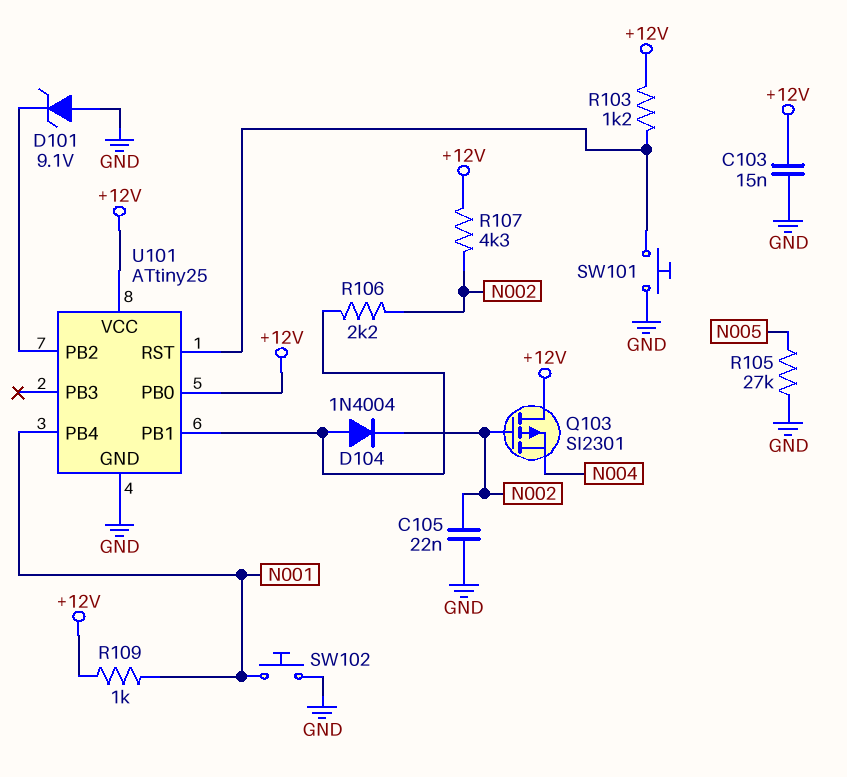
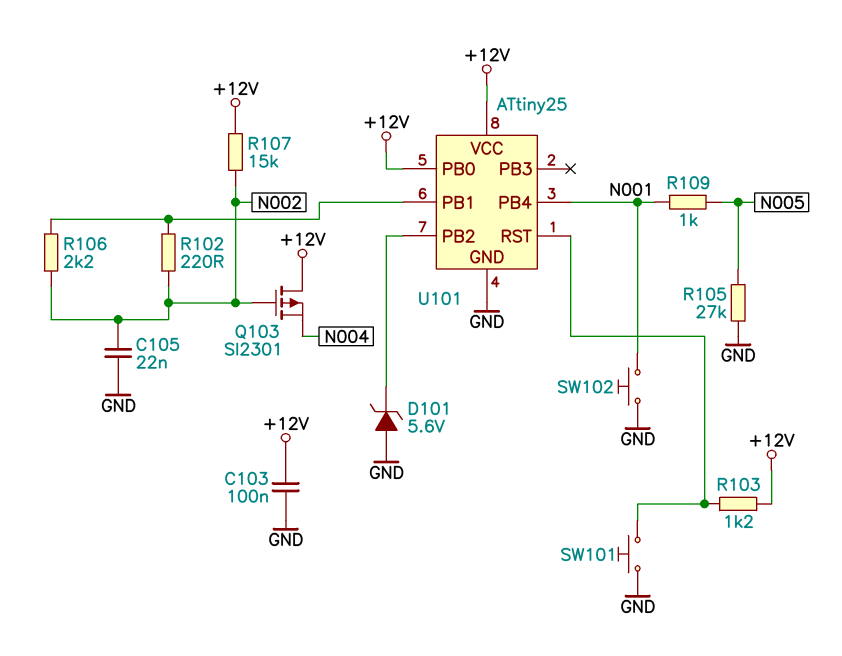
C103: 15nF (+12V, GND) -> 100nF (+12V, GND)
D101: zener 9.1V (A GND, K U101/PB2) -> zener 5.6V (A GND, K U101/PB2)
D104: diode 1N4004 (A U101/PB1, K N002) -> none
R102: none -> 220 (N002, U101/PB1)
R107: 4.3k (+12V, N002) -> 15k (+12V, N002)
R109: 1k (+12V, N001) -> 1k (N001, N005)

